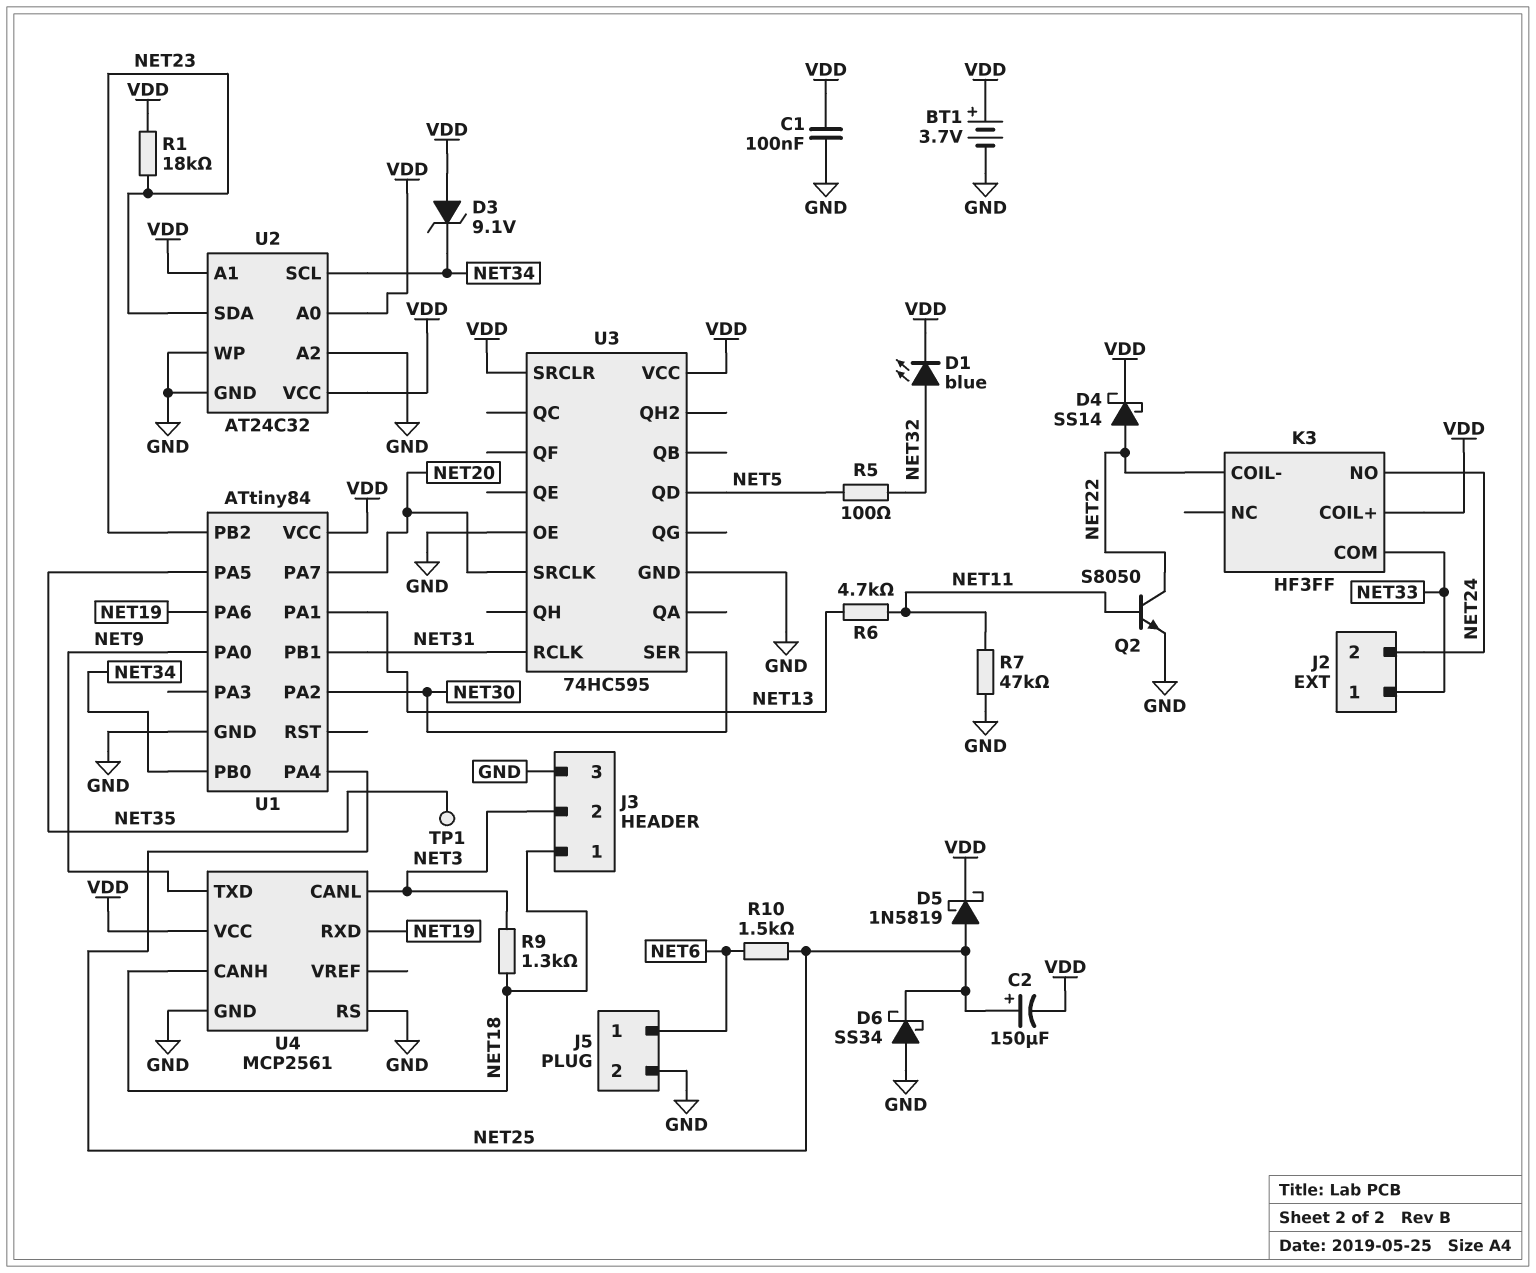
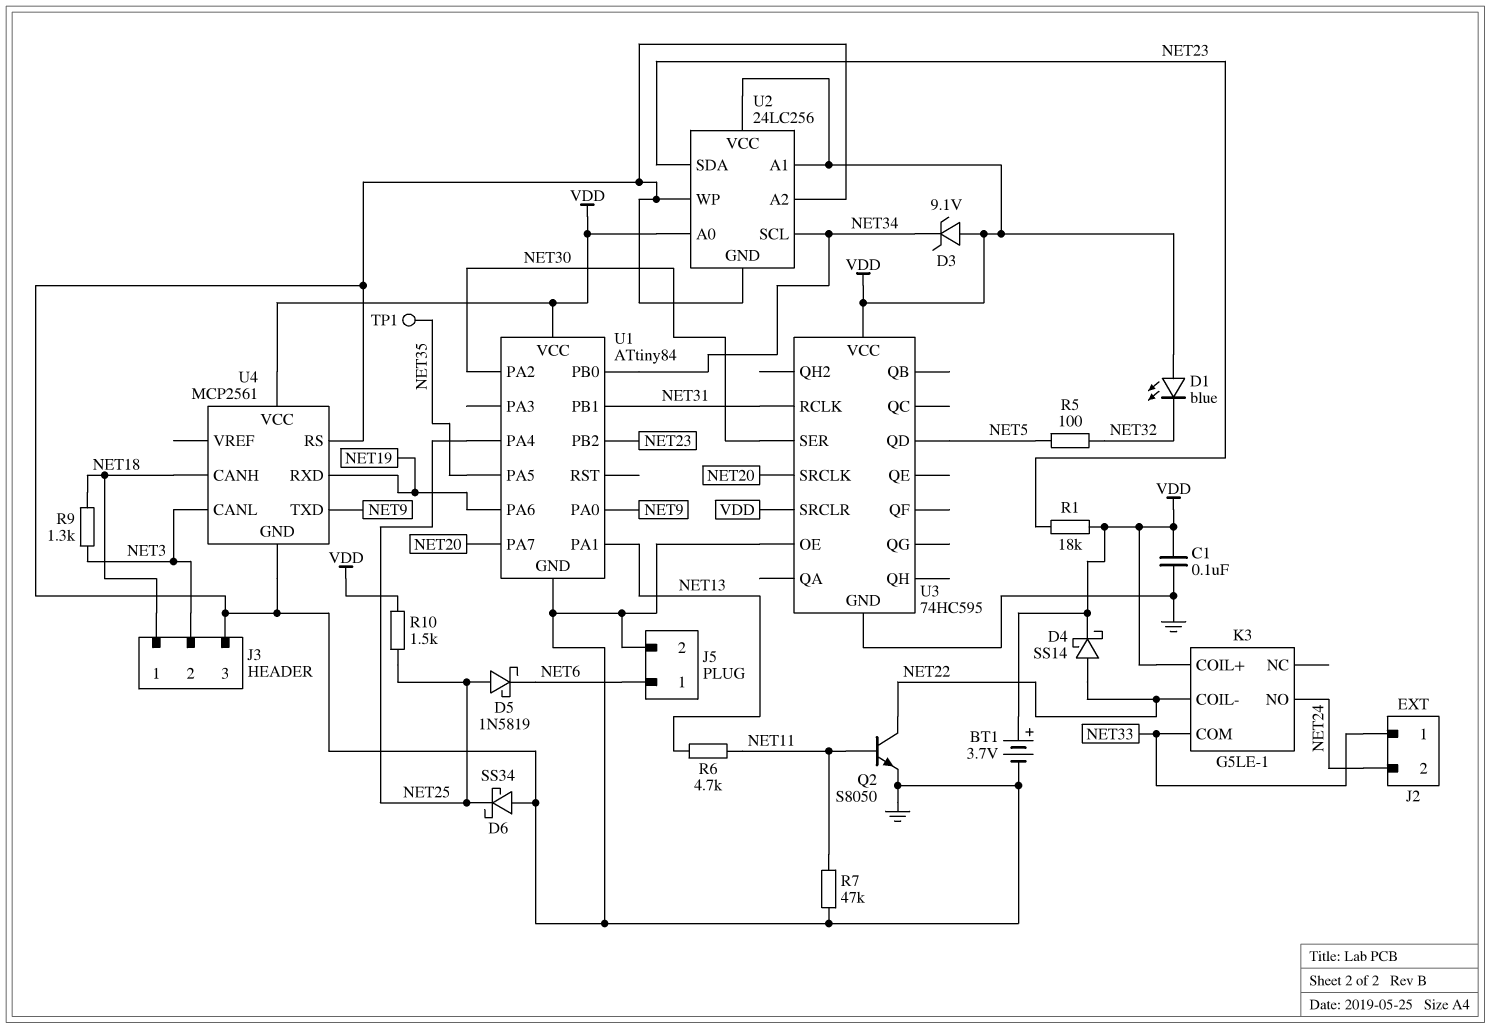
C2: 150uF (plus NET25, minus VDD) -> none
D1: LED blue (A NET32, K VDD) -> LED blue (A VDD, K NET32)
D5: schottky 1N5819 (A NET25, K VDD) -> schottky 1N5819 (A NET25, K NET6)
K3: HF3FF -> G5LE-1
R10: 1.5k (NET6, NET25) -> 1.5k (NET25, VDD)
U2: AT24C32 -> 24LC256

